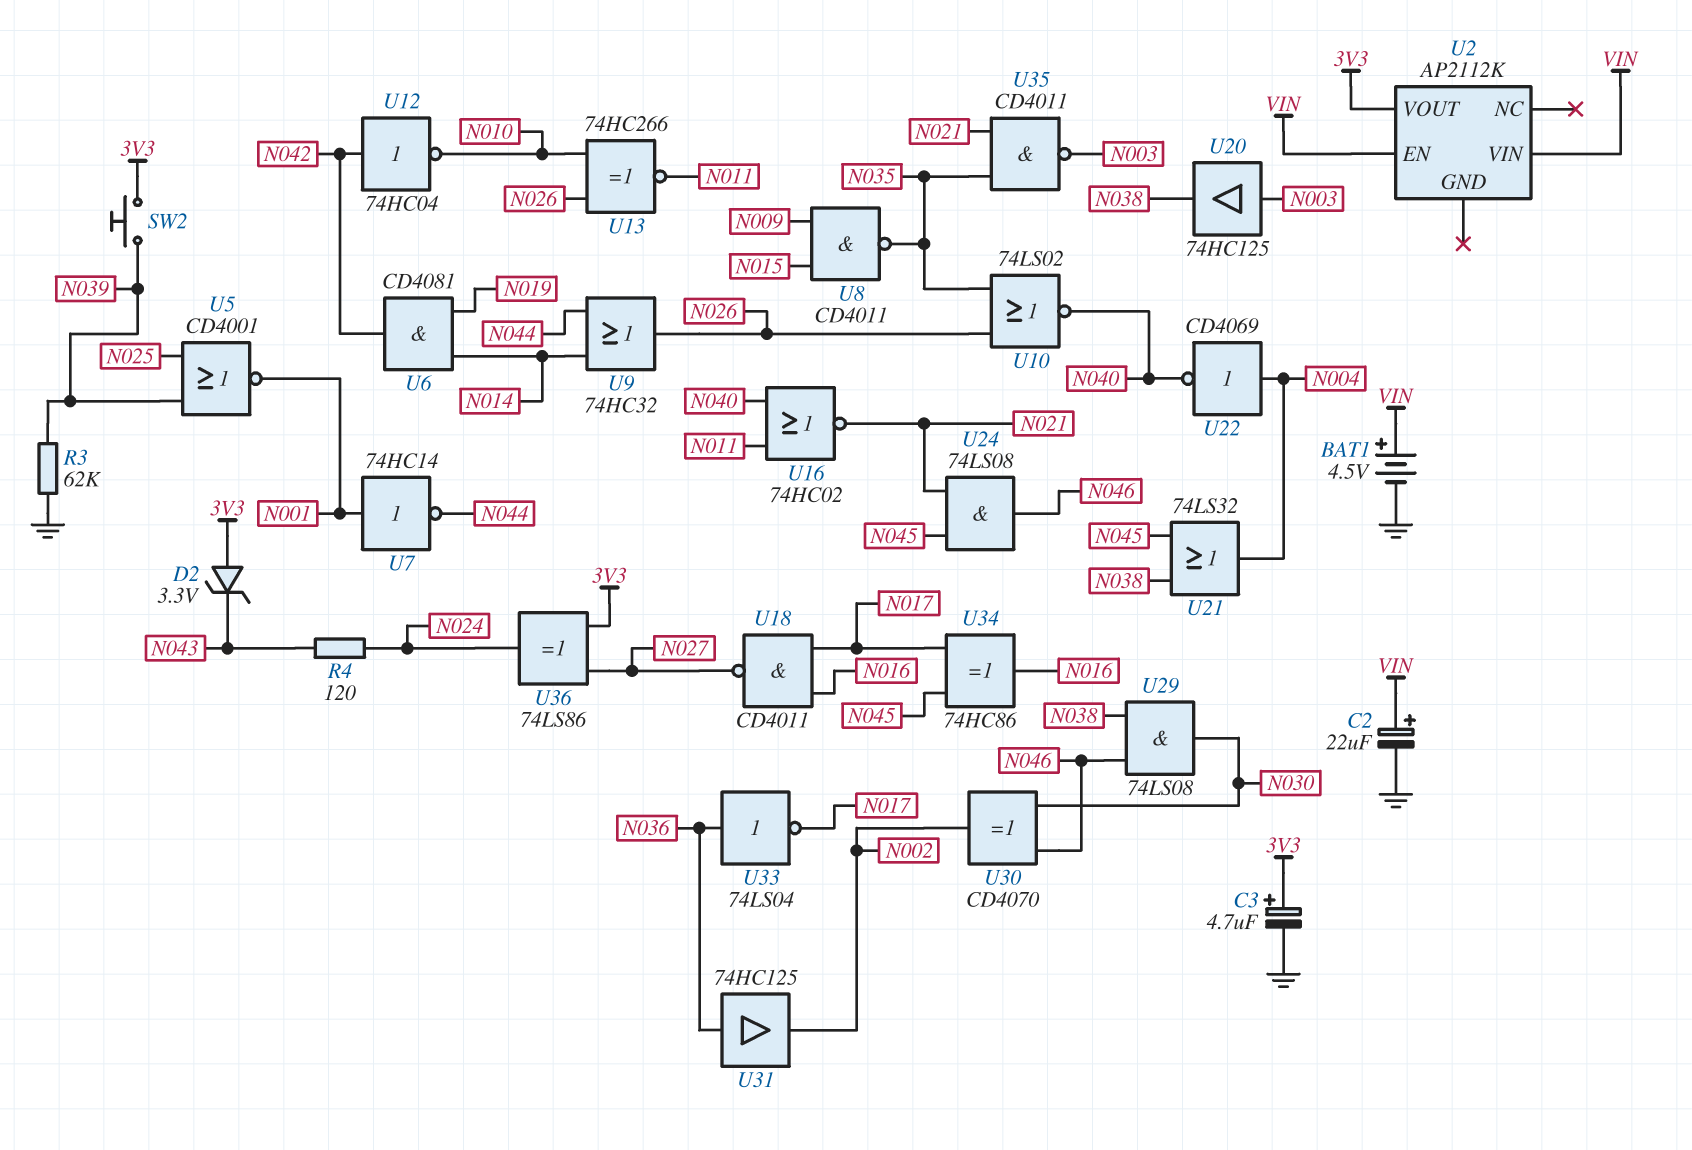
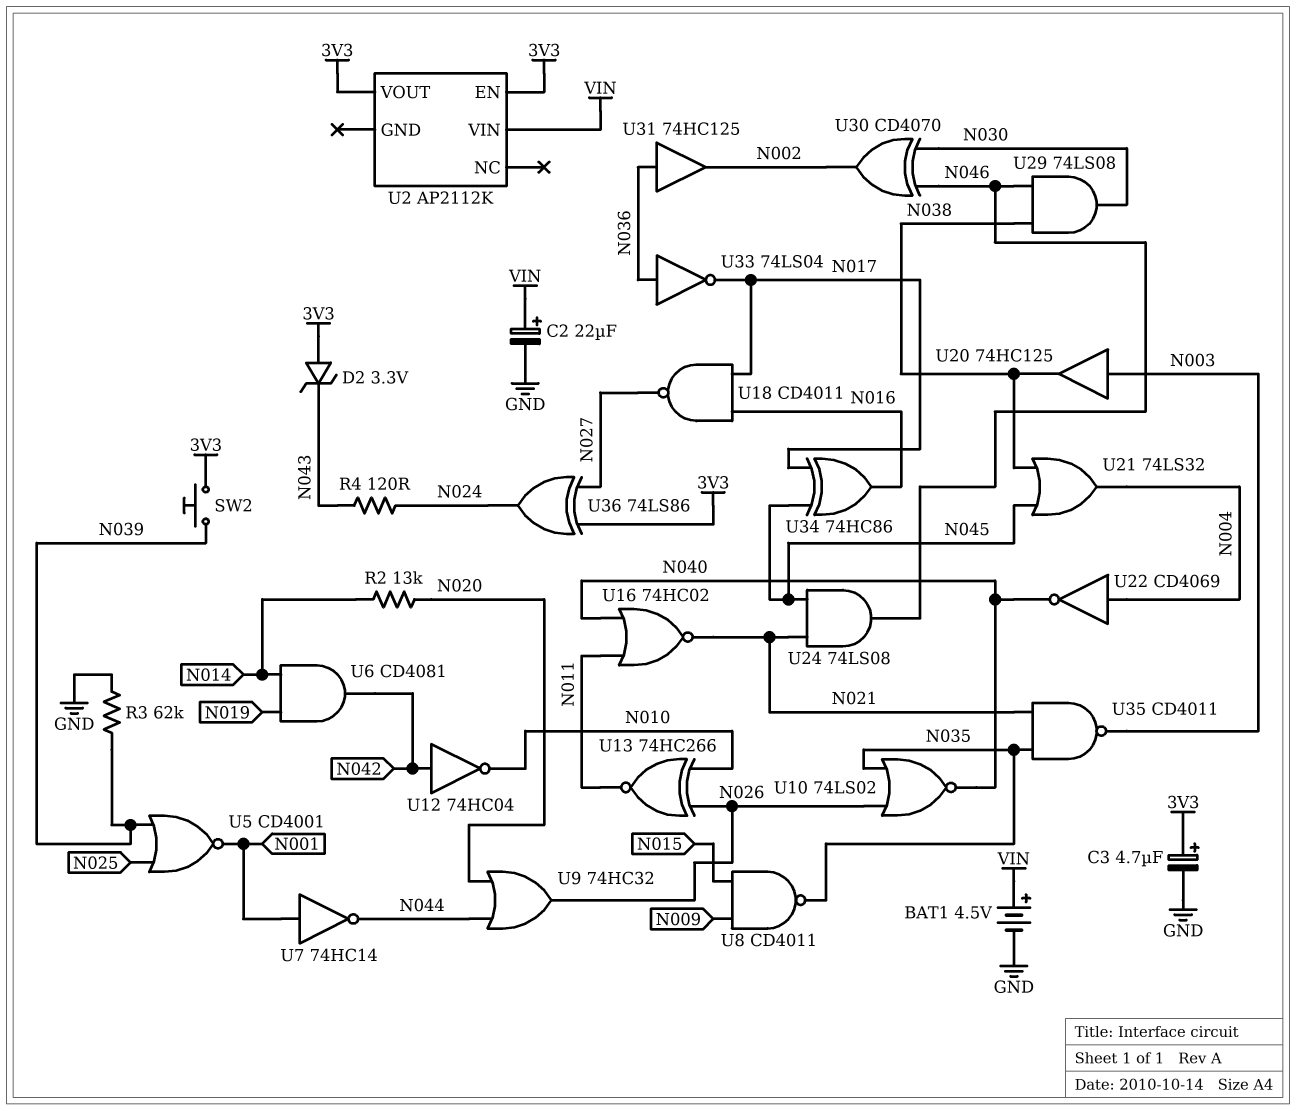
R2: none -> 13k (N014, N020)
U2 pin EN: VIN -> 3V3
U9: OR 74HC32 (in N014, in N044, out N026) -> OR 74HC32 (in N020, in N044, out N026)

